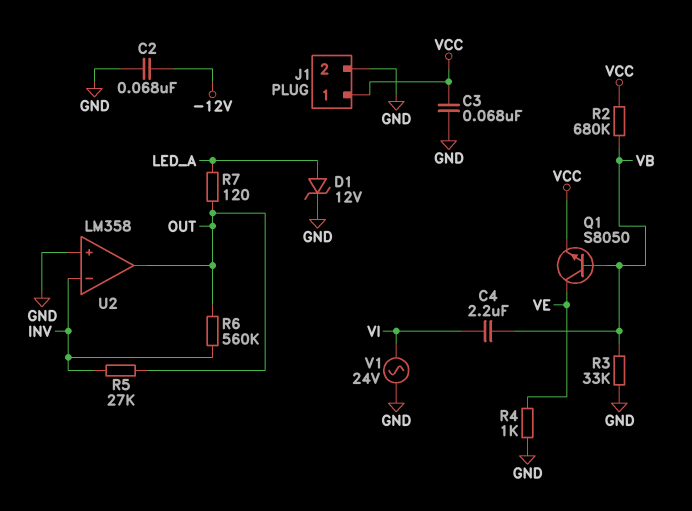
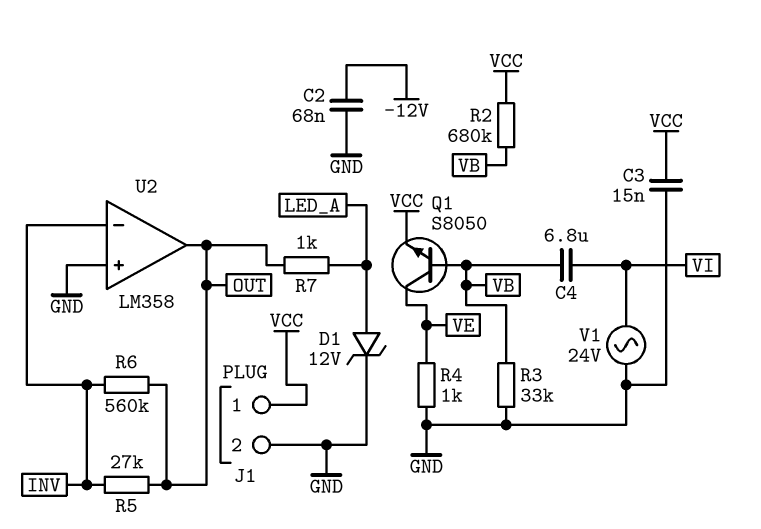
C3: 68nF (GND, VCC) -> 15nF (GND, VCC)
C4: 2.2uF (VB, VI) -> 6.8uF (VB, VI)
R7: 120 (LED_A, OUT) -> 1k (LED_A, OUT)

